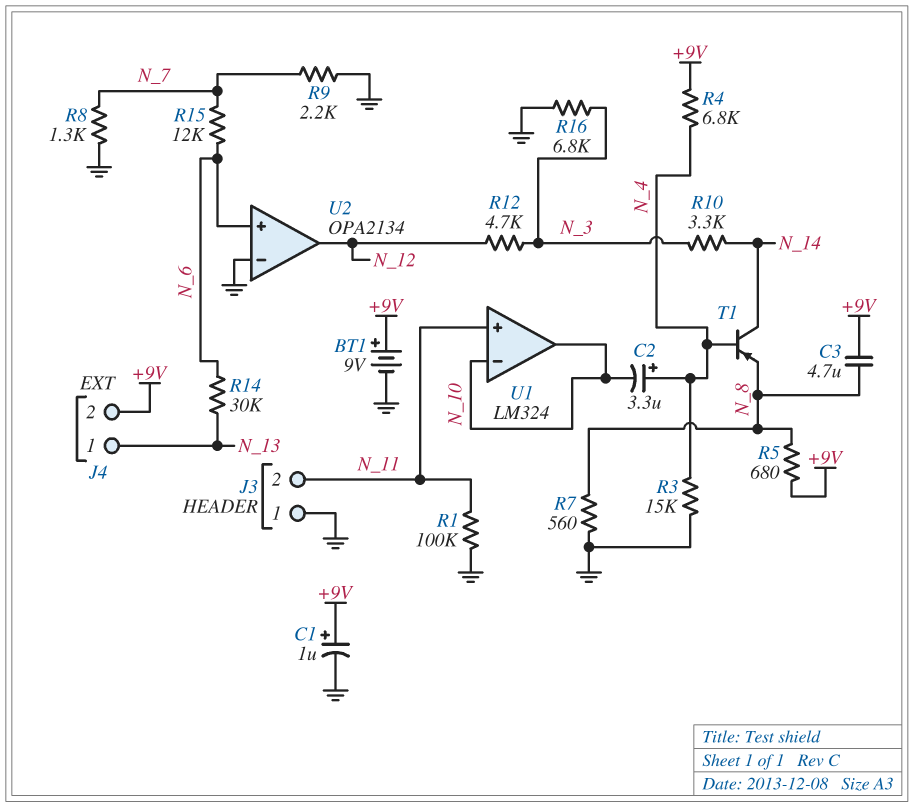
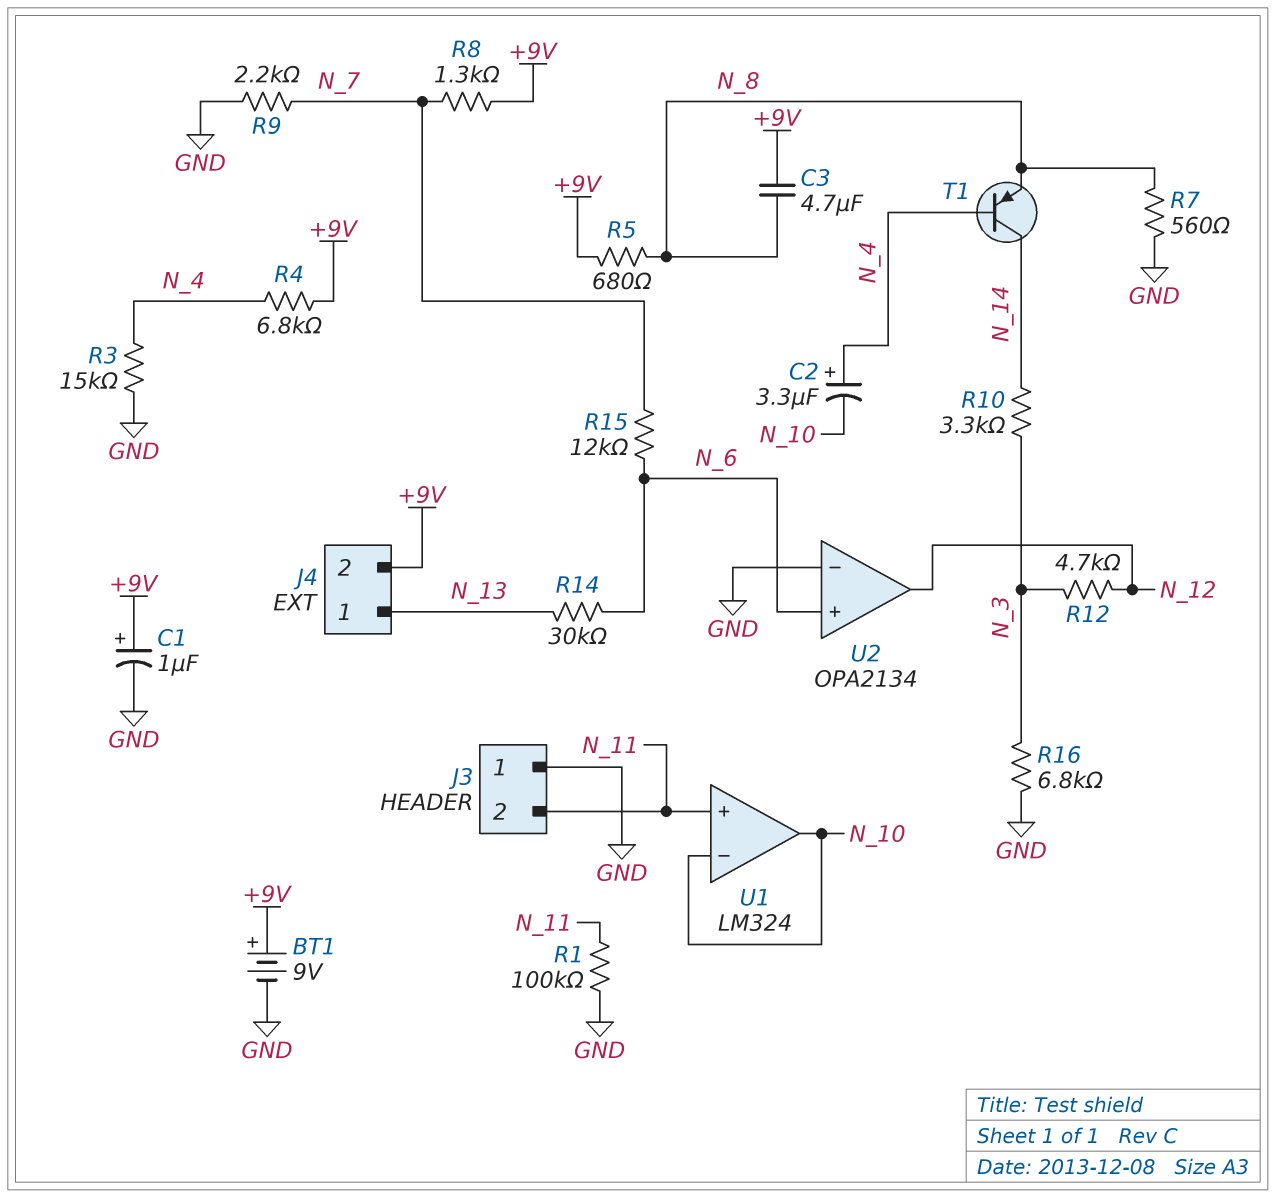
R8: 1.3k (GND, N_7) -> 1.3k (+9V, N_7)

